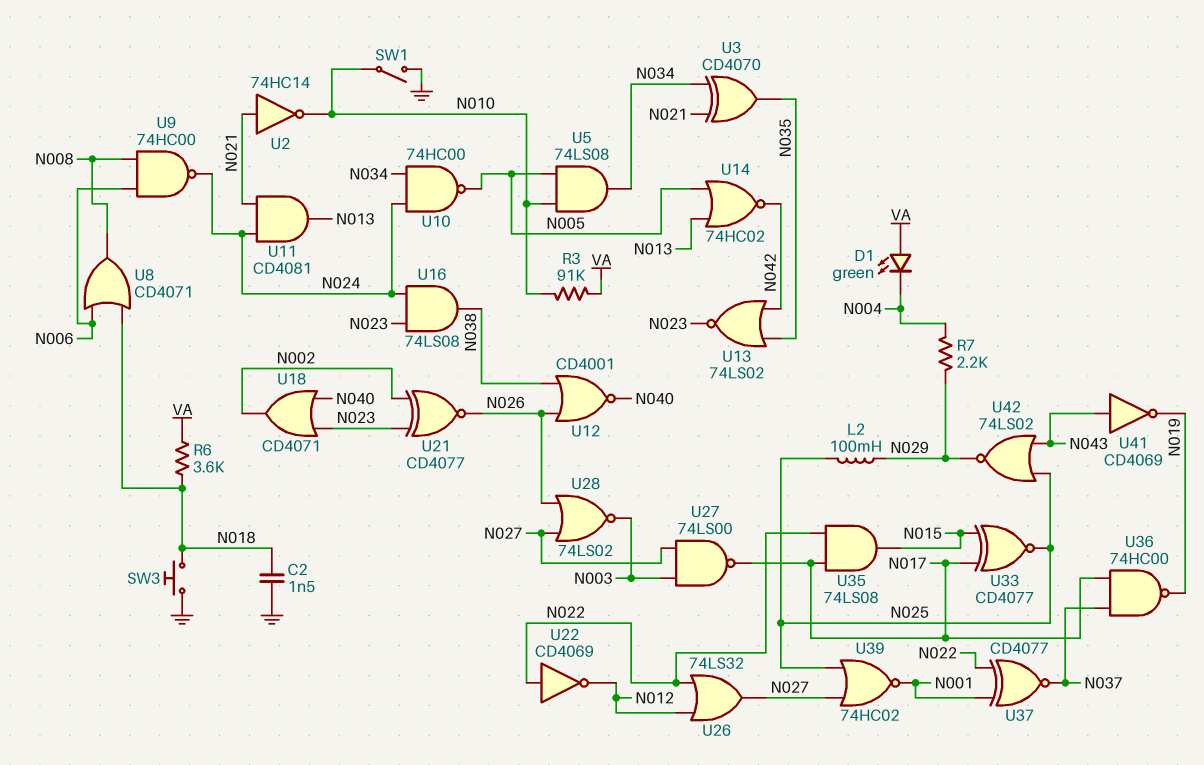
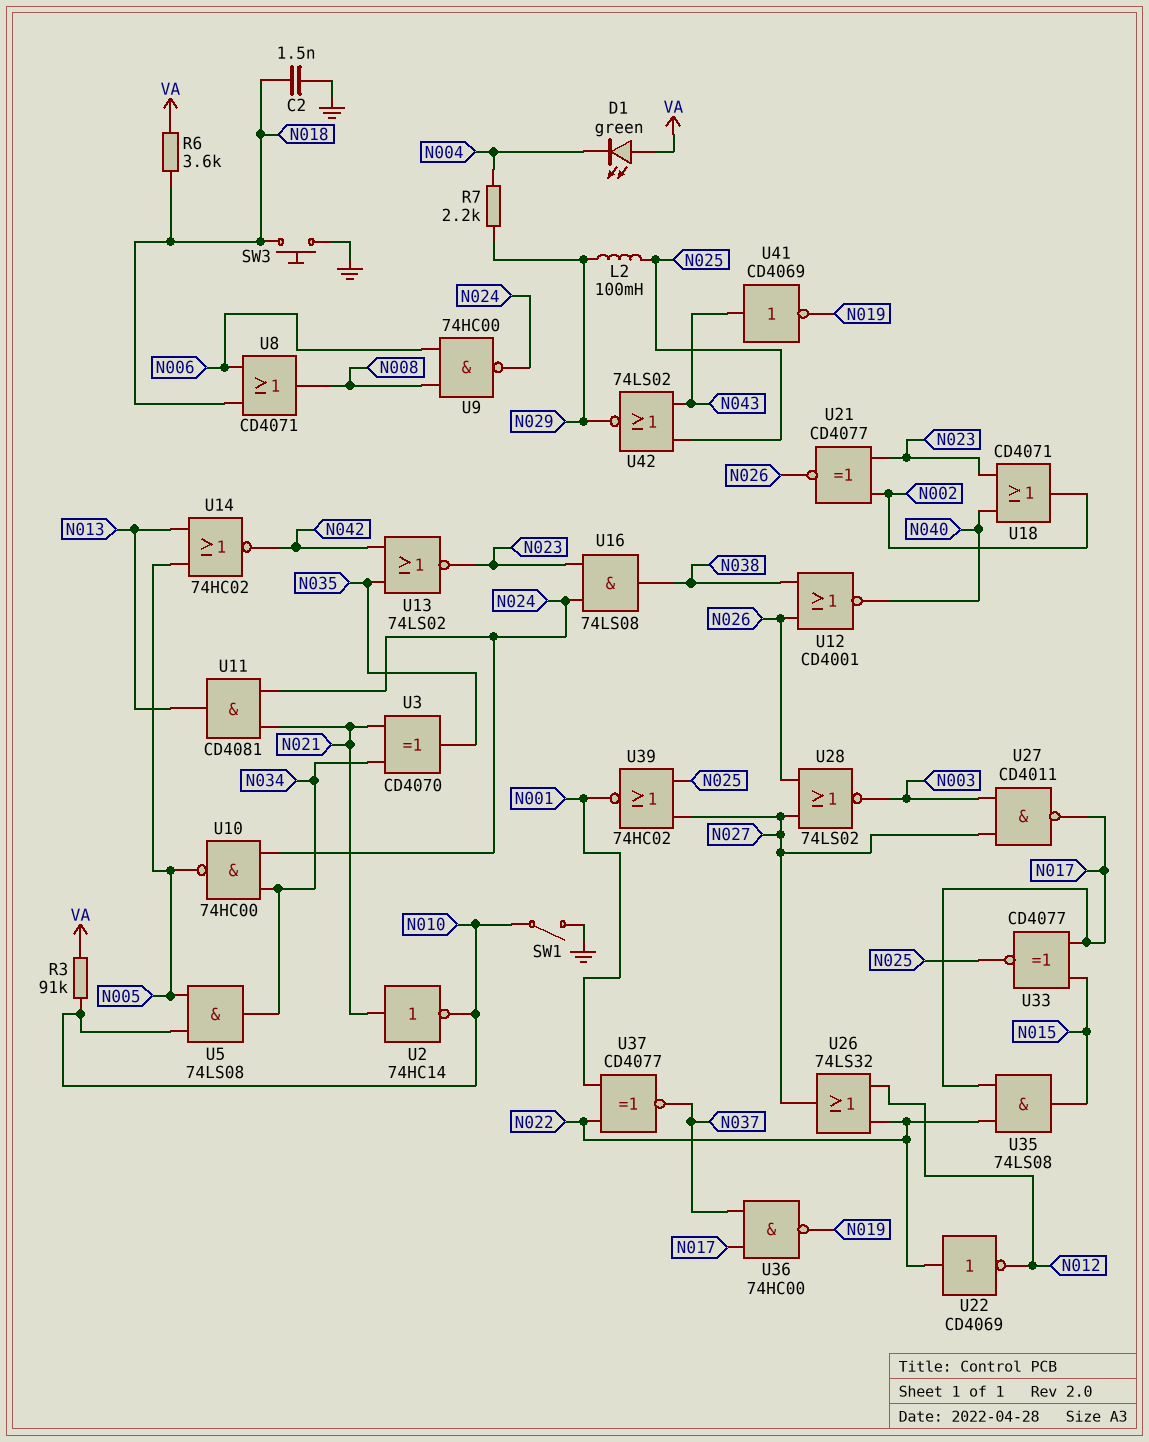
U27: NAND 74LS00 (in N003, in N027, out N017) -> NAND CD4011 (in N003, in N027, out N017)

